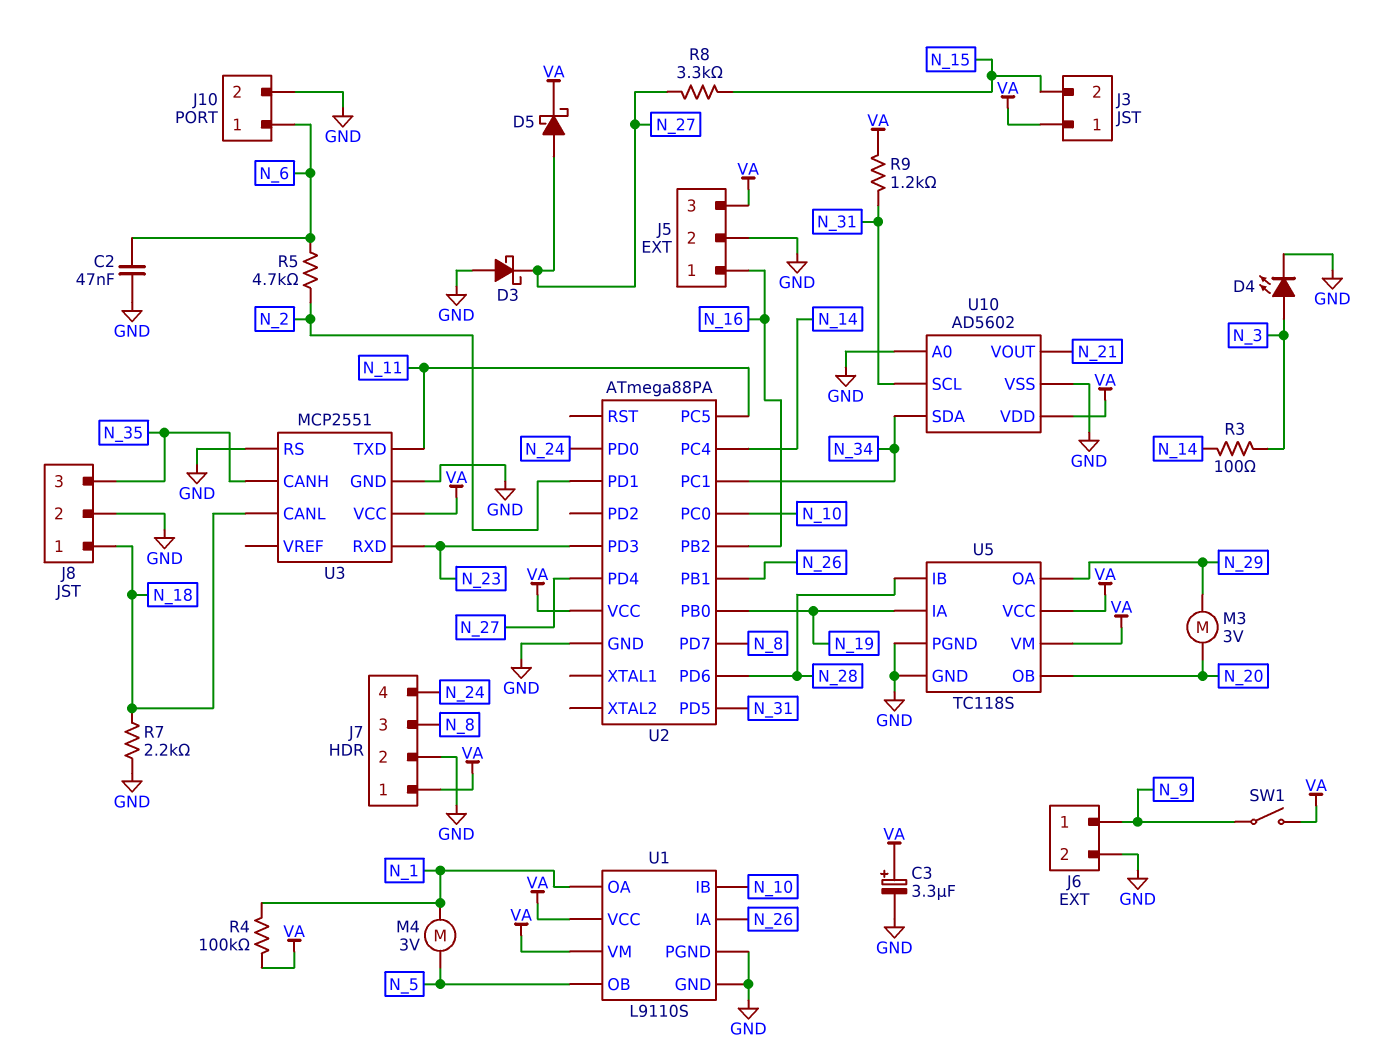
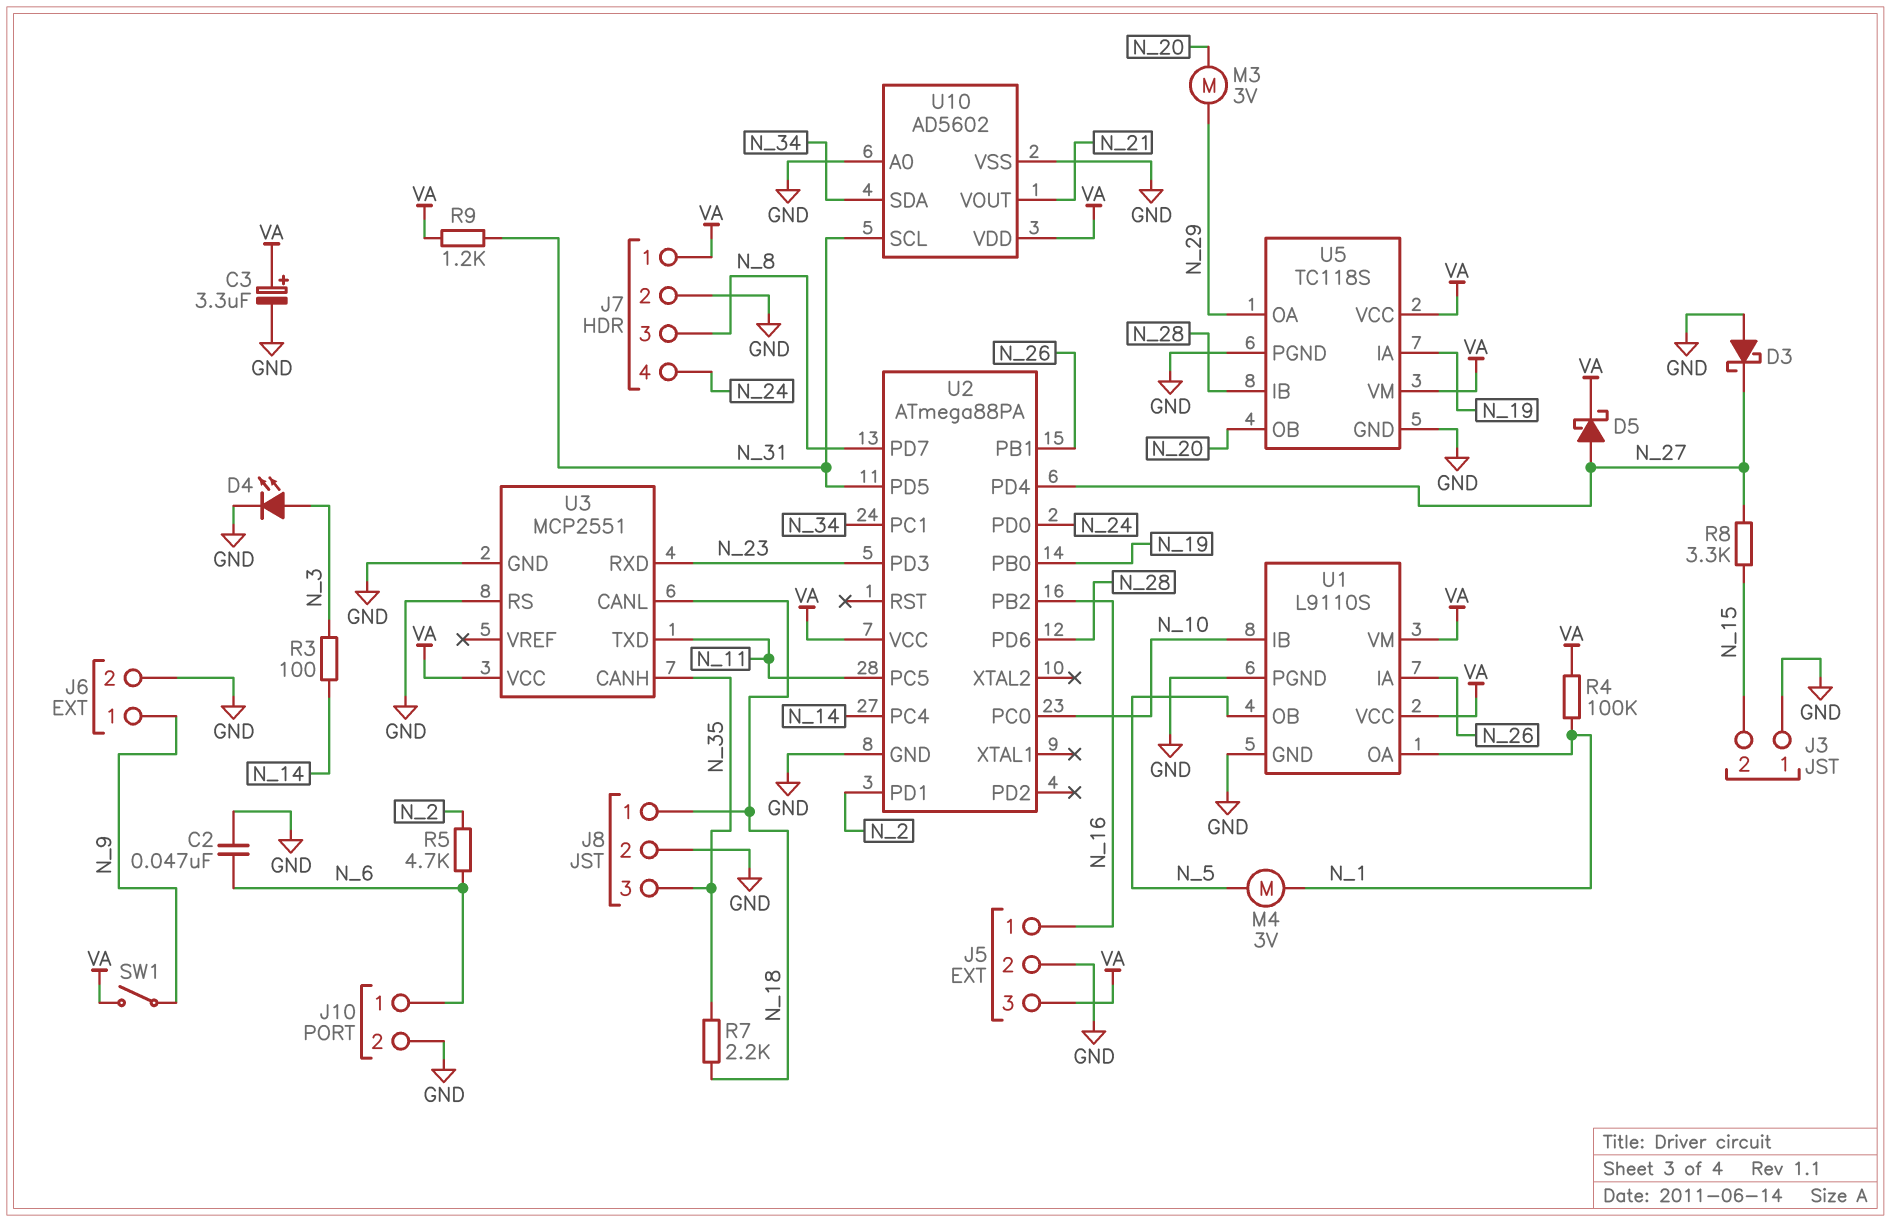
J3 pin 1: VA -> GND
R7: 2.2k (GND, N_18) -> 2.2k (N_18, N_35)

